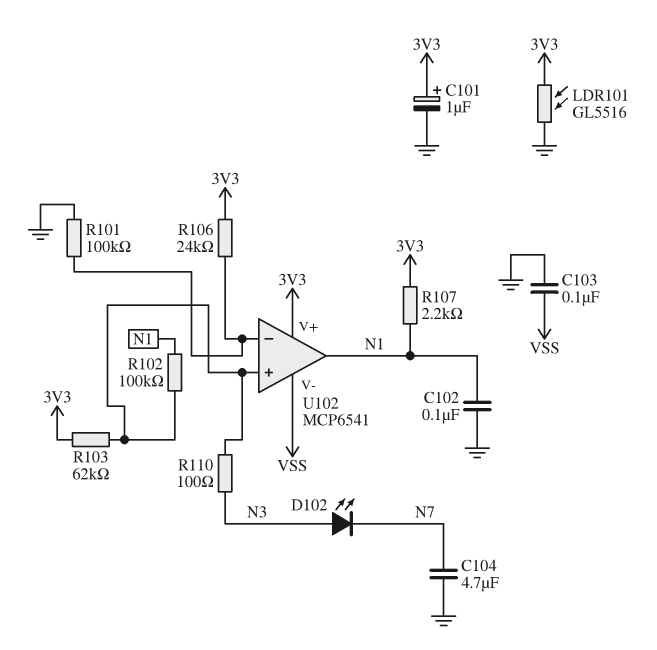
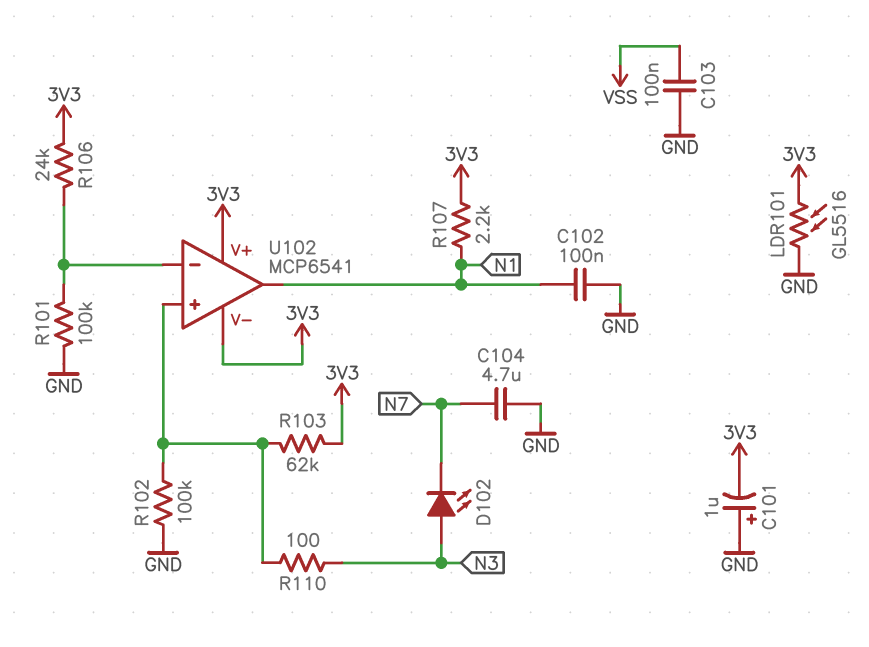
C101: 1uF (plus 3V3, minus GND) -> 1uF (plus GND, minus 3V3)
R102: 100k (N1, U102/in+) -> 100k (GND, U102/in+)
U102 pin V-: VSS -> 3V3

